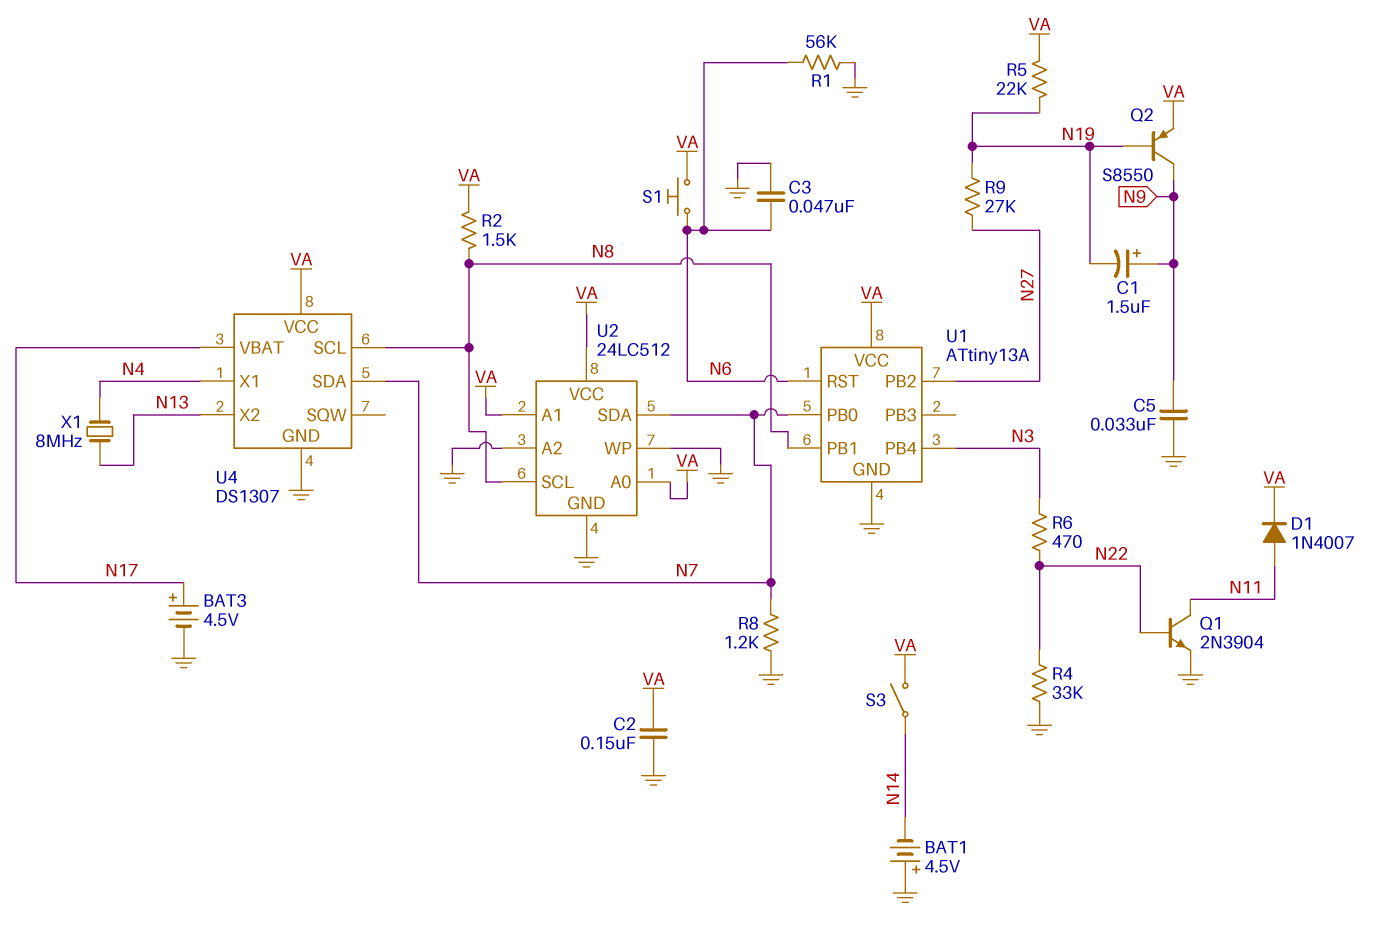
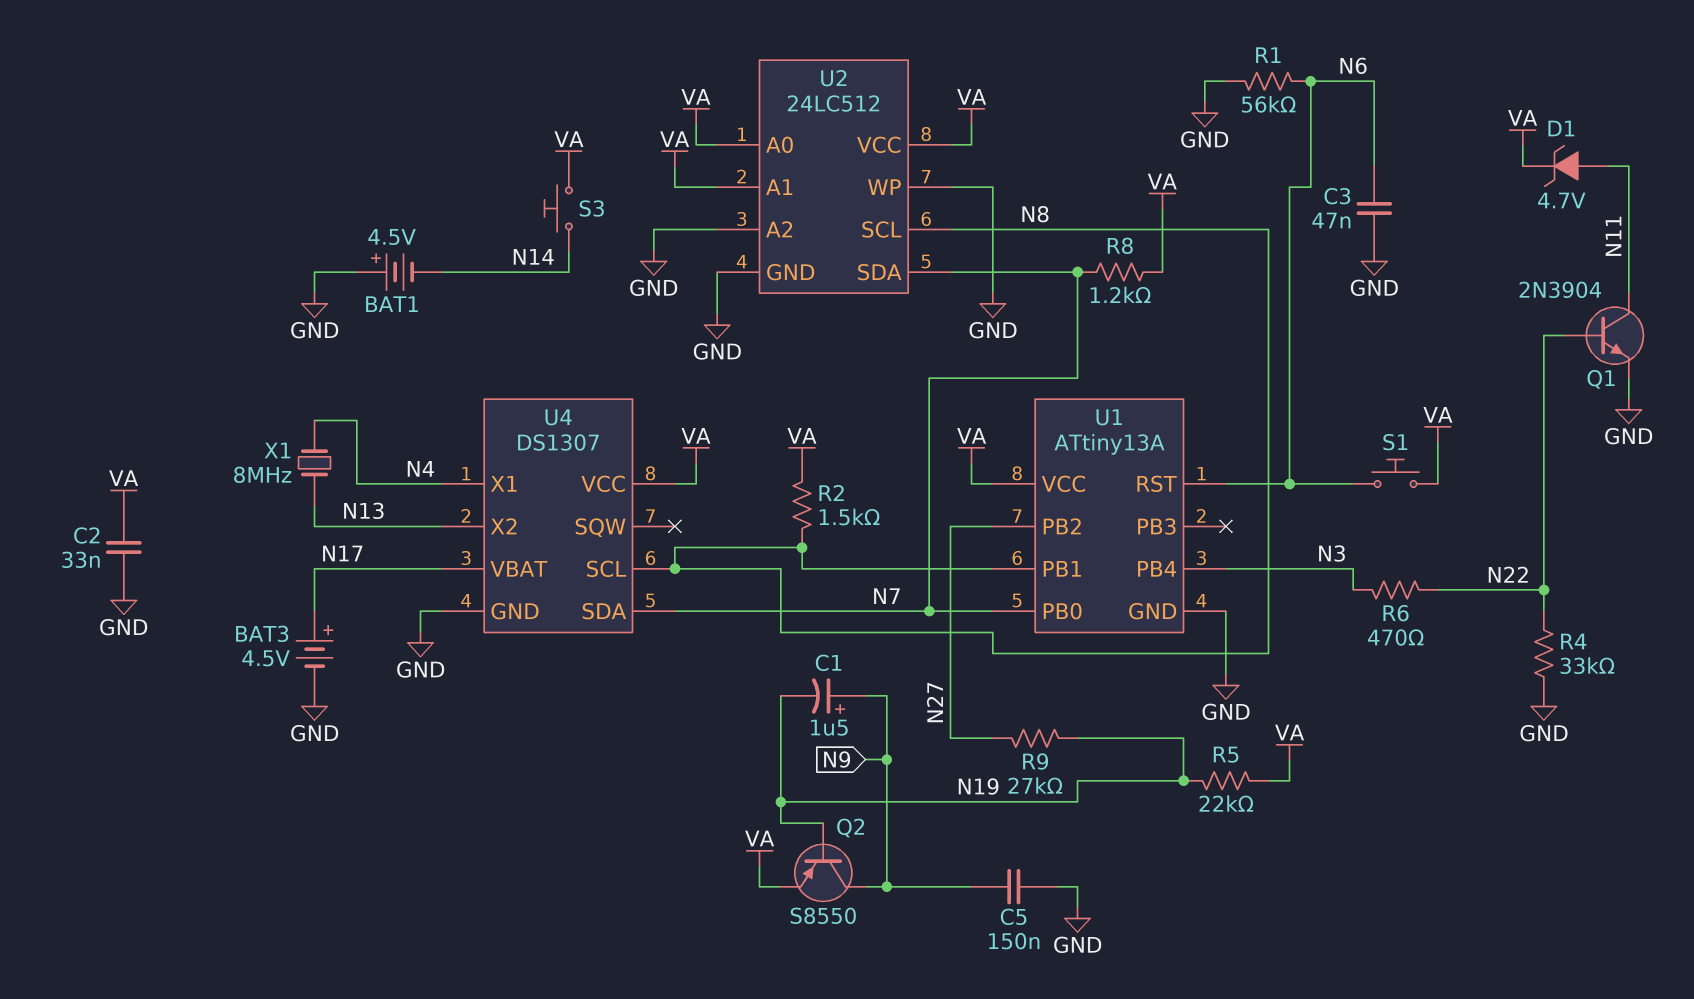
C2: 150nF (GND, VA) -> 33nF (GND, VA)
C5: 33nF (GND, N9) -> 150nF (GND, N9)
D1: diode 1N4007 (A N11, K VA) -> zener 4.7V (A N11, K VA)
R8: 1.2k (GND, N7) -> 1.2k (N7, VA)
S3: switch (N14, VA) -> button (N14, VA)

